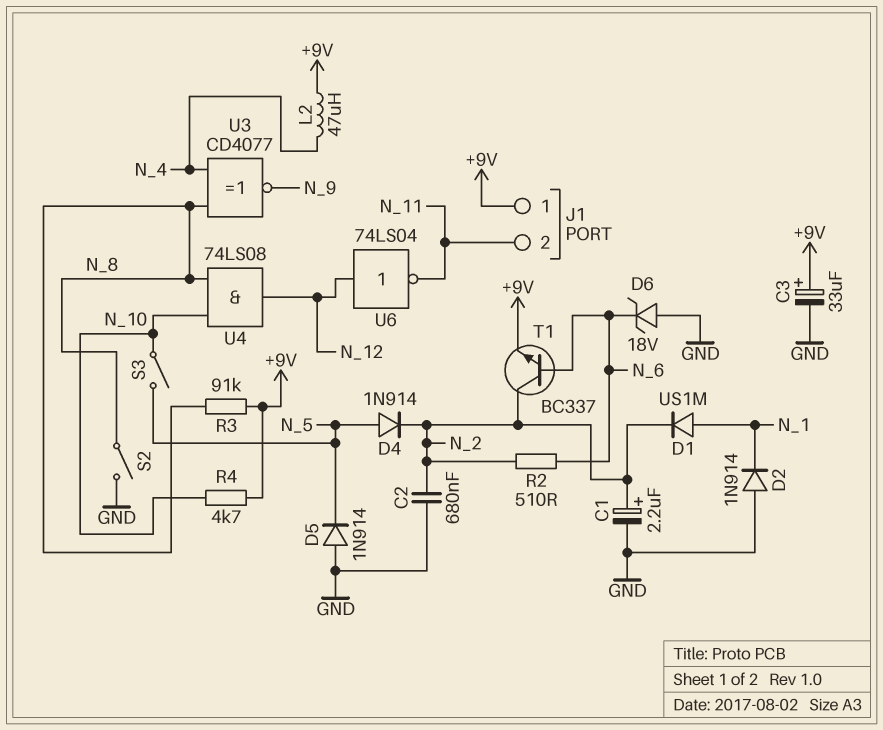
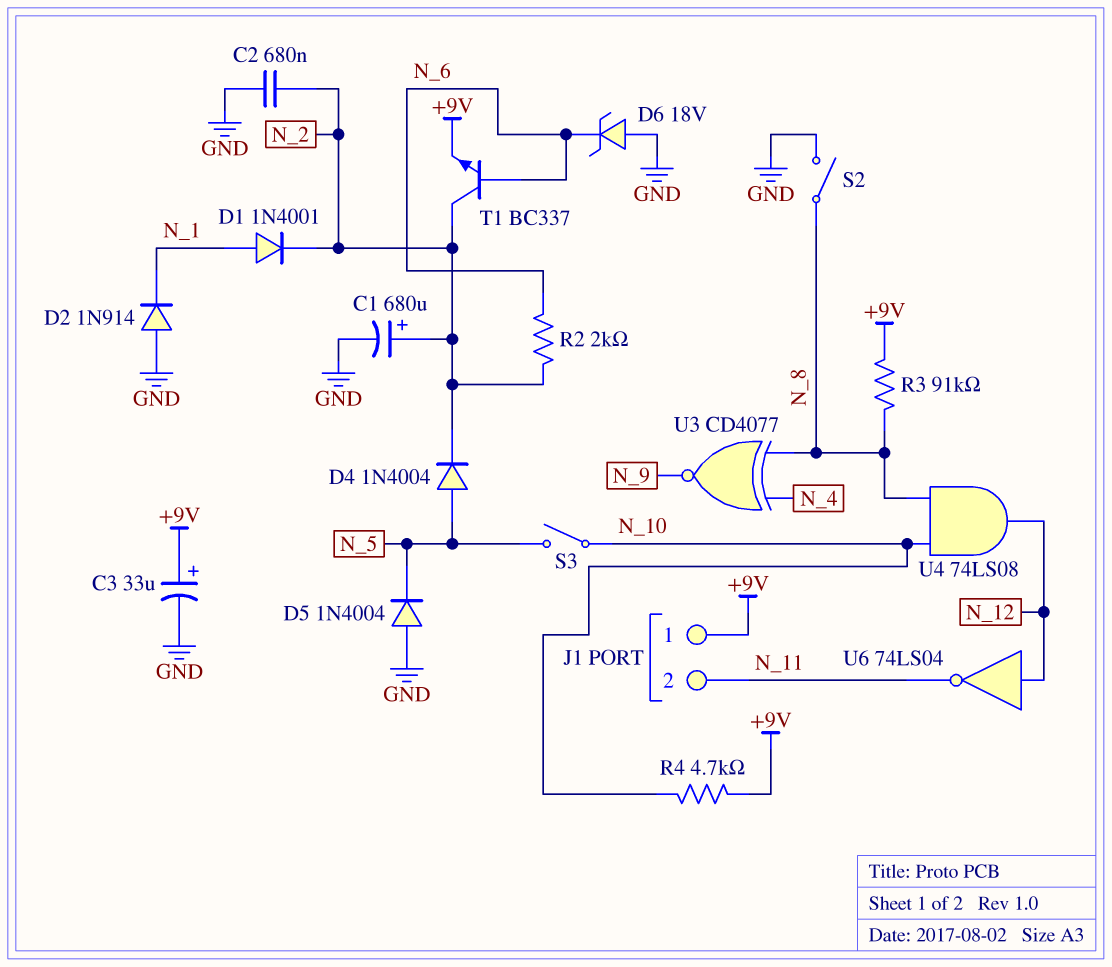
C1: 2.2uF (plus N_2, minus GND) -> 680uF (plus N_2, minus GND)
D1: diode US1M (A N_1, K N_2) -> diode 1N4001 (A N_1, K N_2)
D4: diode 1N914 (A N_5, K N_2) -> diode 1N4004 (A N_5, K N_2)
D5: diode 1N914 (A GND, K N_5) -> diode 1N4004 (A GND, K N_5)
L2: 47uH (+9V, N_4) -> none
R2: 510 (N_2, N_6) -> 2k (N_2, N_6)

